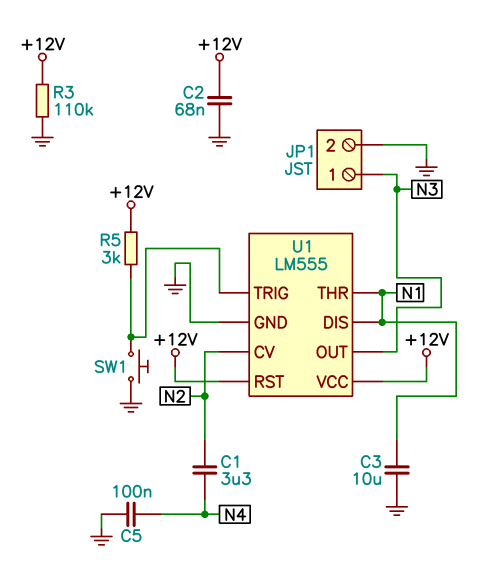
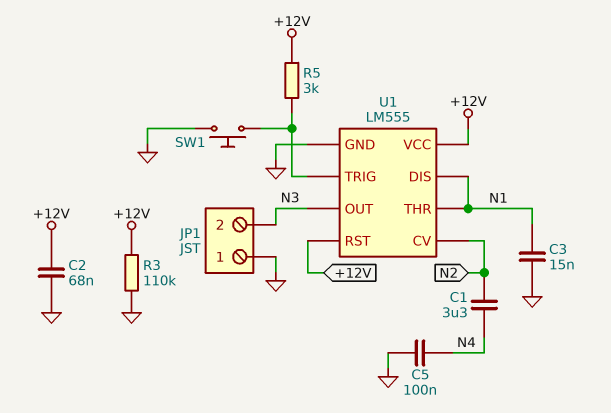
C3: 10uF (GND, N1) -> 15nF (GND, N1)
JP1 pin 1: N3 -> GND
JP1 pin 2: GND -> N3

